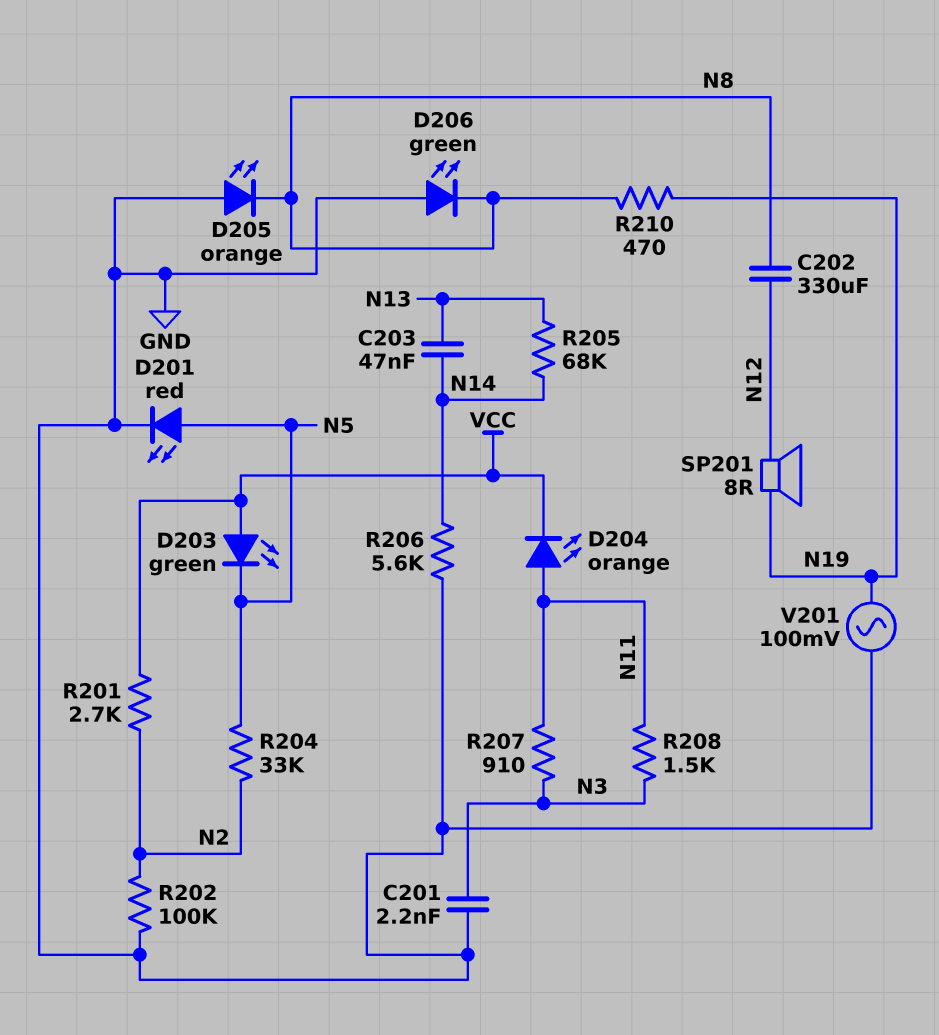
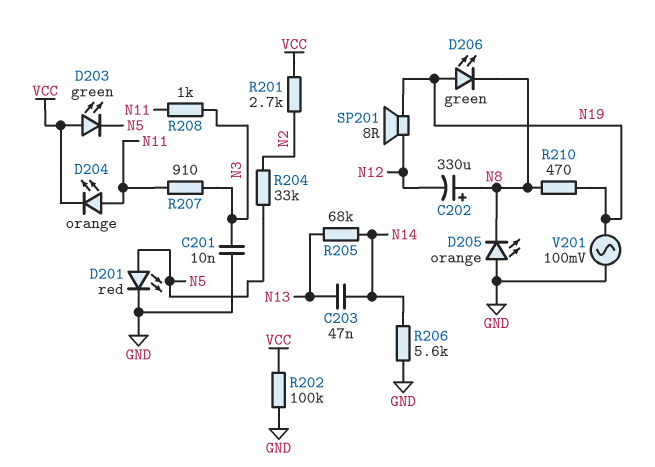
C201: 2.2nF (GND, N3) -> 10nF (GND, N3)
C202: 330uF (N8, N12) -> 330uF (plus N8, minus N12)
D206: LED green (A GND, K N8) -> LED green (A N19, K N8)
R202: 100k (GND, N2) -> 100k (GND, VCC)
R208: 1.5k (N3, N11) -> 1k (N3, N11)

